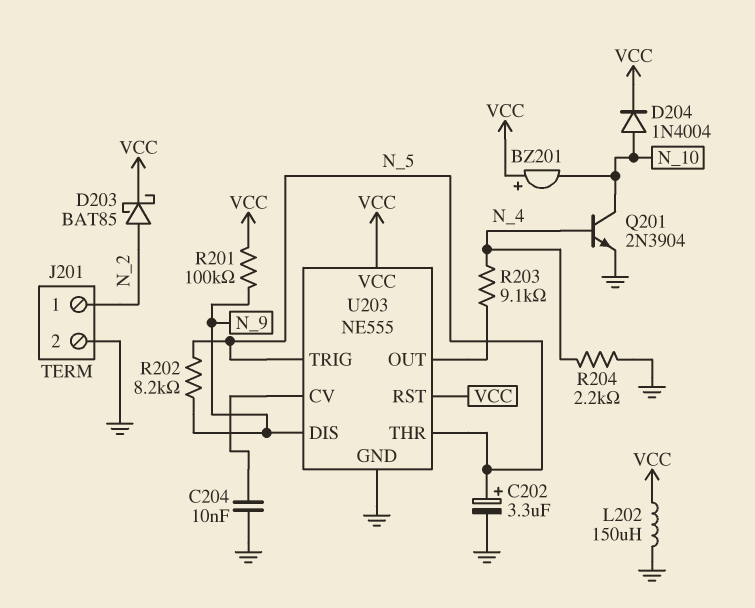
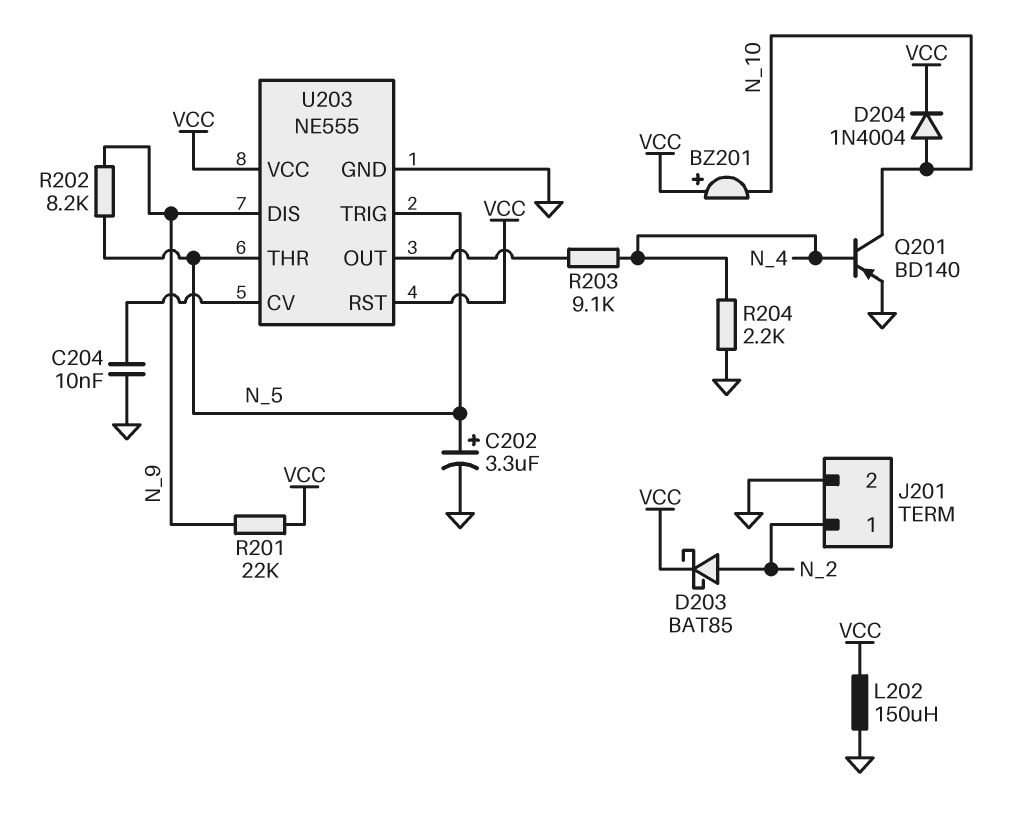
Q201: NPN 2N3904 (B N_4, C N_10, E GND) -> PNP BD140 (B N_4, C N_10, E GND)
R201: 100k (N_9, VCC) -> 22k (N_9, VCC)

